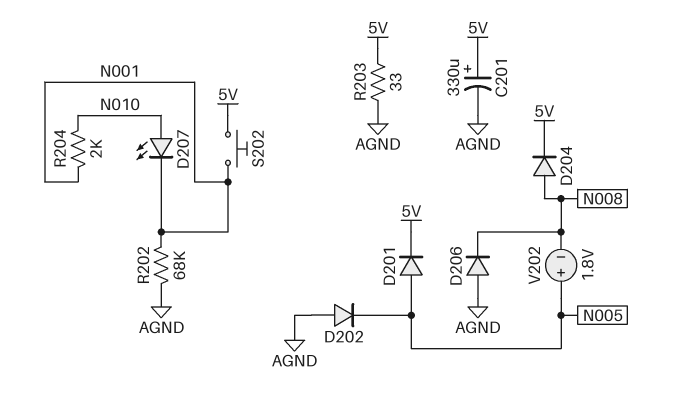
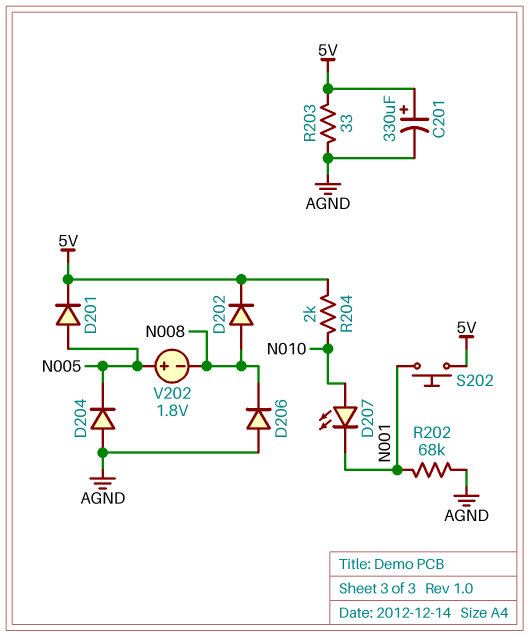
D202: diode (A AGND, K N005) -> diode (A N008, K 5V)
D204: diode (A N008, K 5V) -> diode (A AGND, K N005)
R204: 2k (N001, N010) -> 2k (5V, N010)

